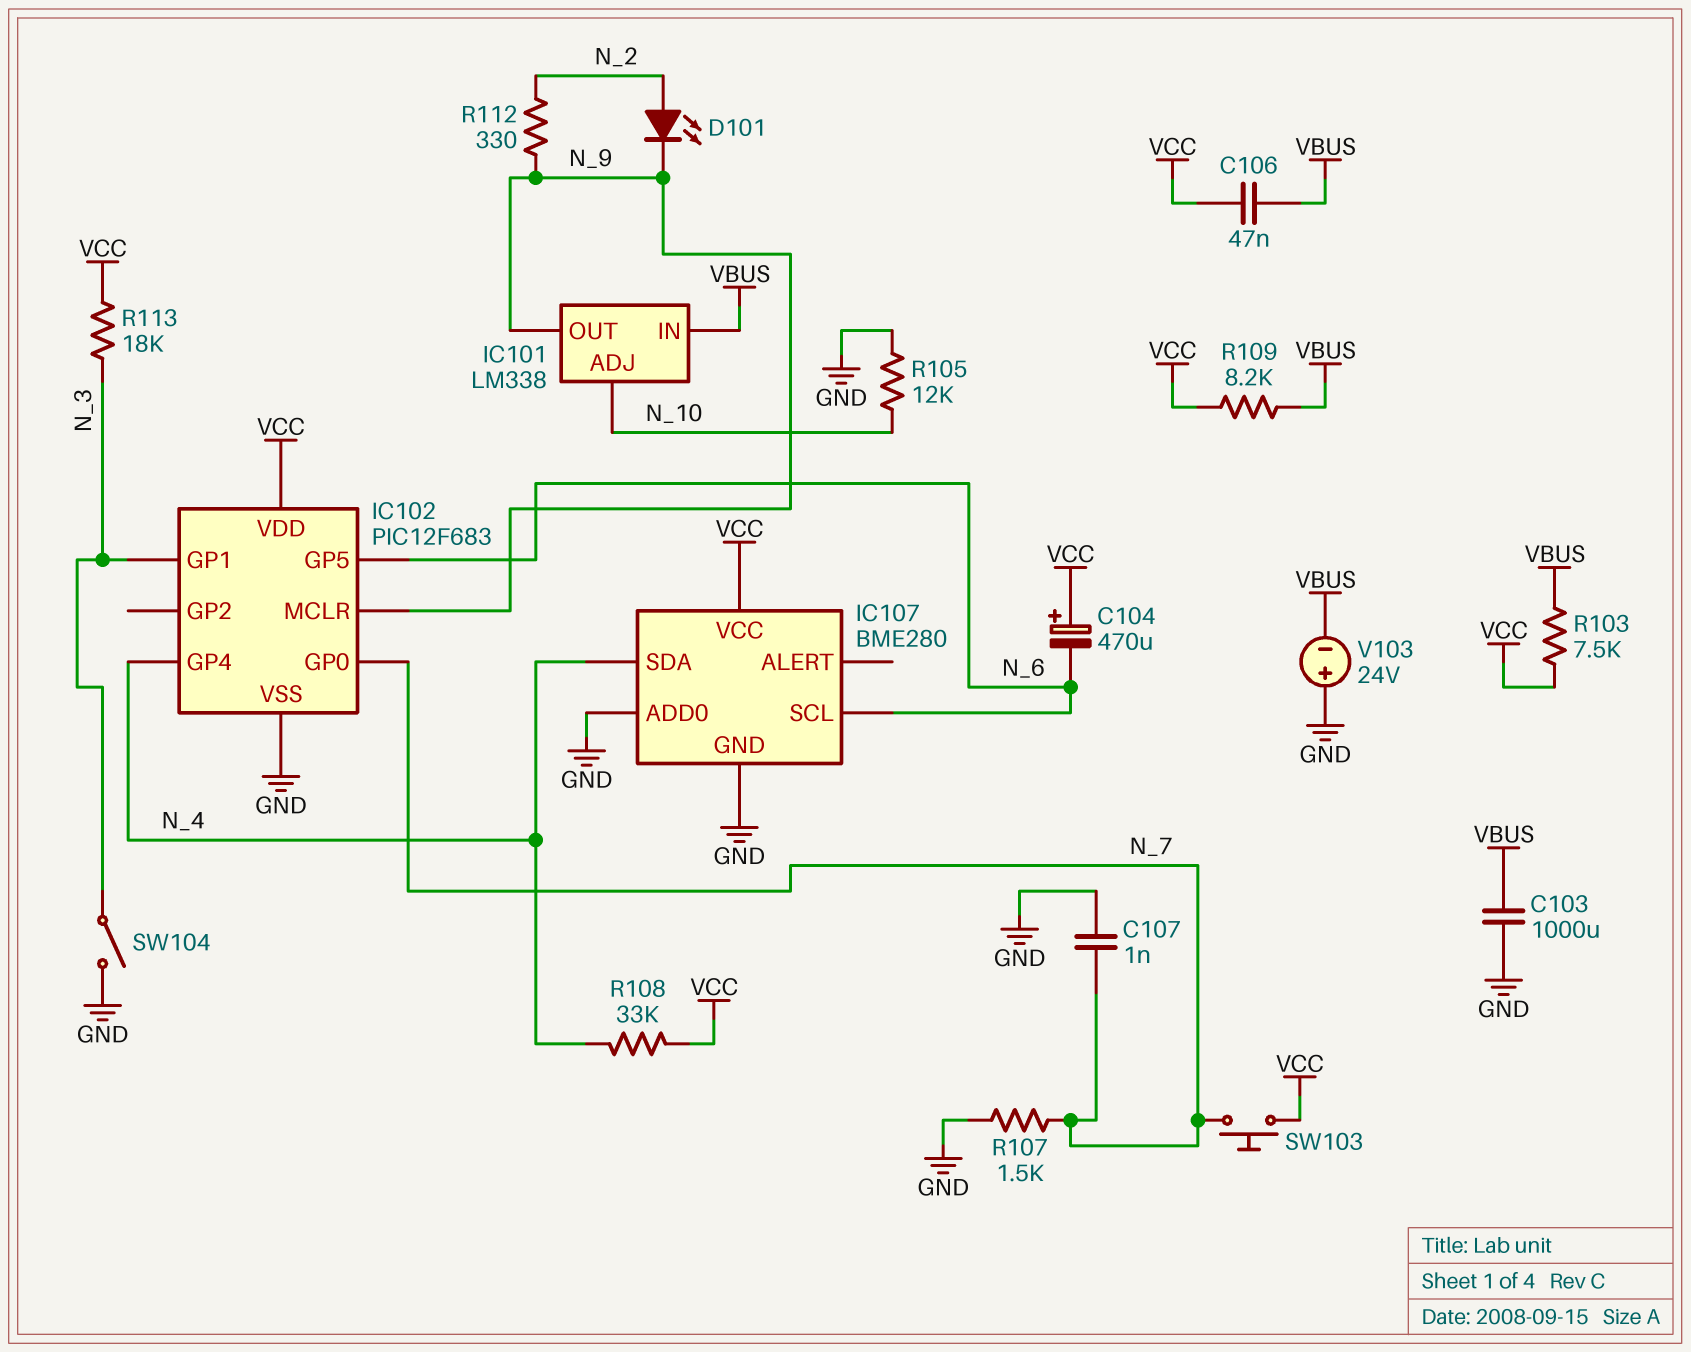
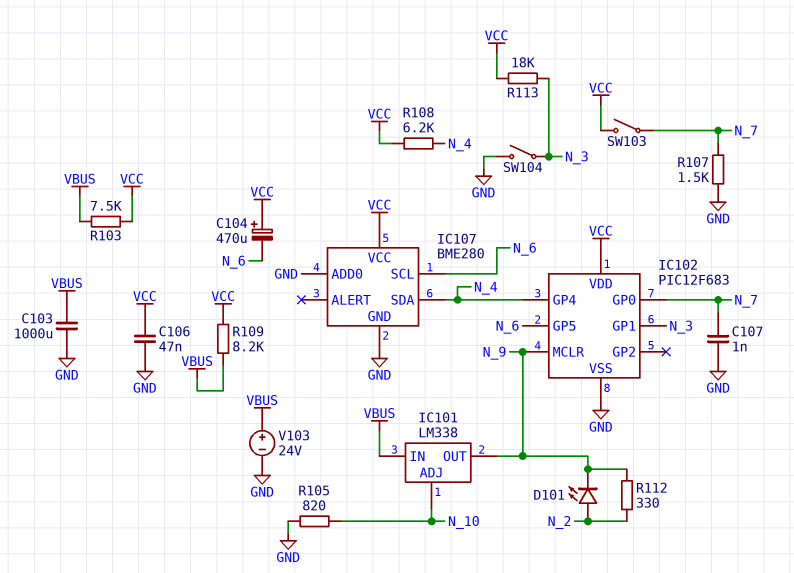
C106: 47nF (VBUS, VCC) -> 47nF (GND, VCC)
R105: 12k (GND, N_10) -> 820 (GND, N_10)
R108: 33k (N_4, VCC) -> 6.2k (N_4, VCC)
SW103: button (N_7, VCC) -> switch (N_7, VCC)
V103: 24V (plus GND, minus VBUS) -> 24V (plus VBUS, minus GND)

